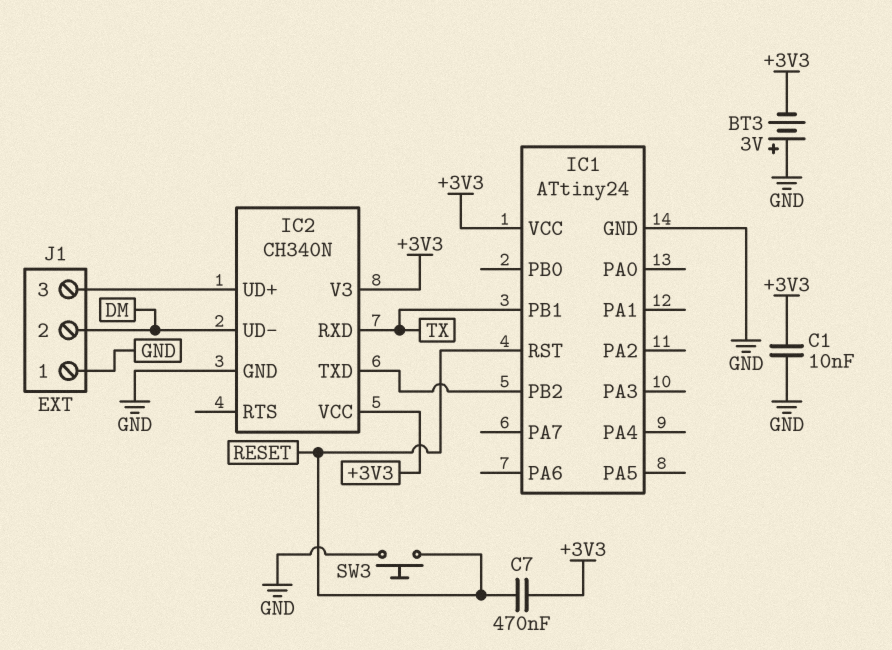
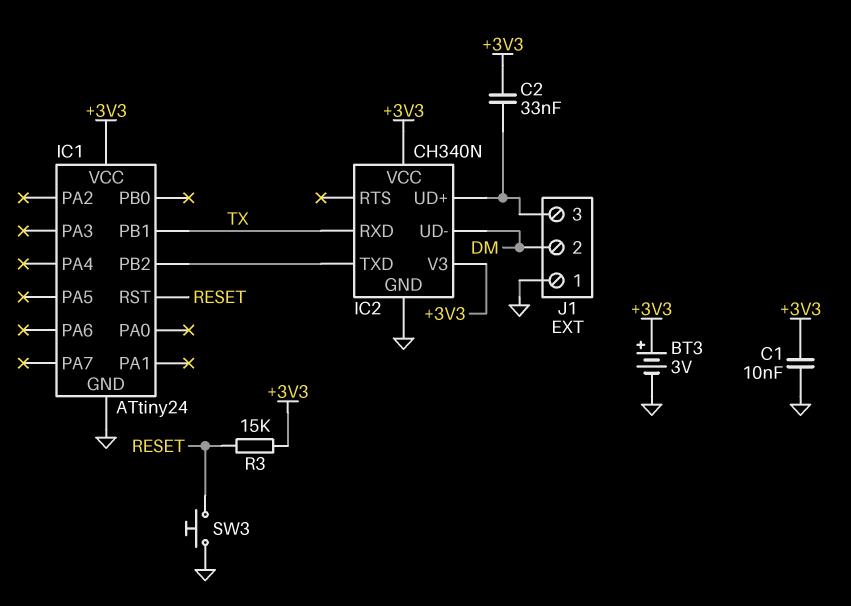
BT3: 3V (plus GND, minus +3V3) -> 3V (plus +3V3, minus GND)
C2: none -> 33nF (+3V3, IC2/UD+)
C7: 470nF (+3V3, RESET) -> none
R3: none -> 15k (+3V3, RESET)

